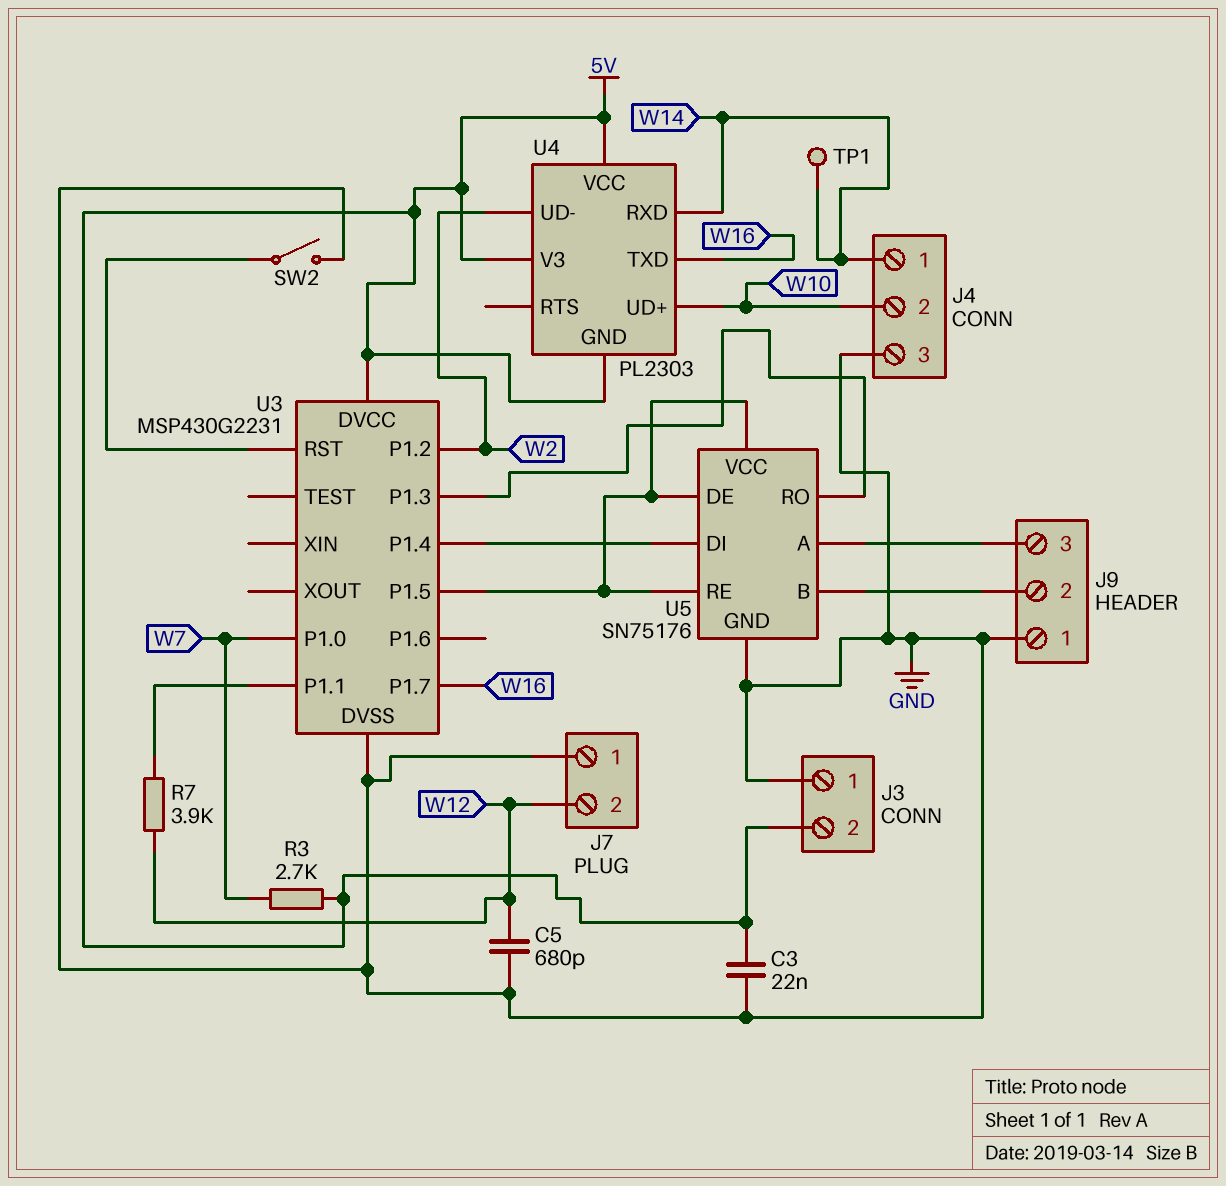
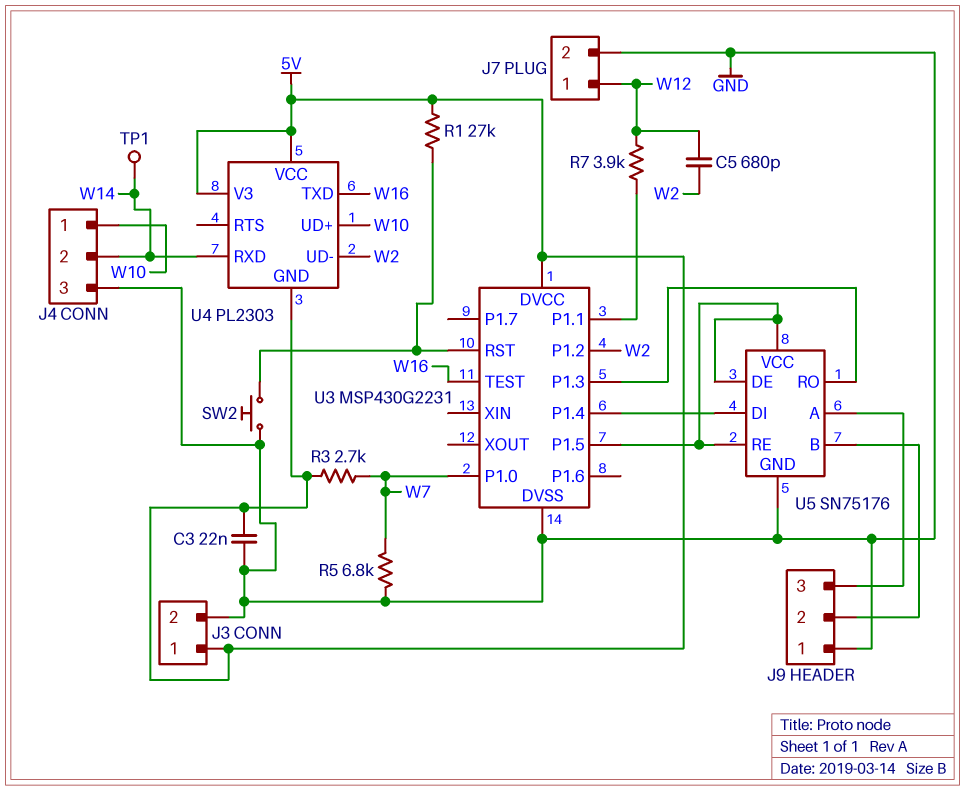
C5: 680pF (GND, W12) -> 680pF (W2, W12)
J3 pin 1: GND -> 5V
J3 pin 2: 5V -> GND
J4 pin 1: W14 -> W10
J4 pin 2: W10 -> W14
J7 pin 1: GND -> W12
J7 pin 2: W12 -> GND
R1: none -> 27k (5V, U3/RST)
R5: none -> 6.8k (GND, W7)
SW2: switch (GND, U3/RST) -> button (GND, U3/RST)
U3 pin P1.7: W16 -> none
U3 pin TEST: none -> W16

